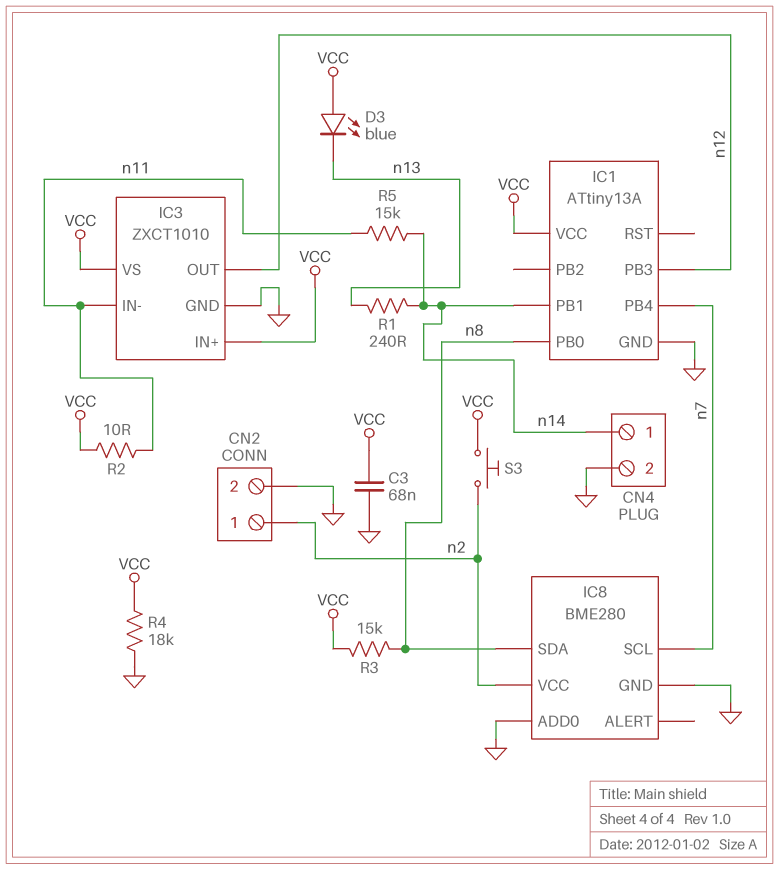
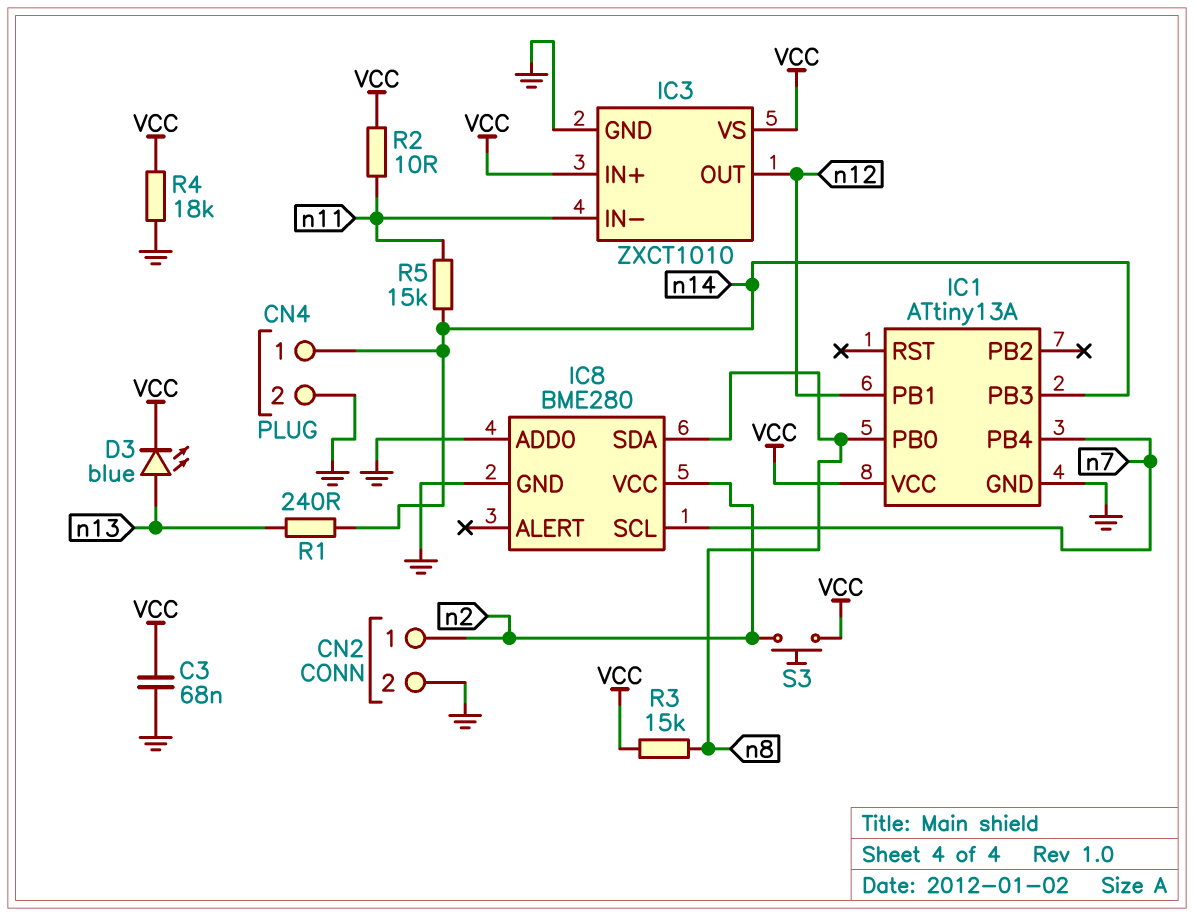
D3: LED blue (A VCC, K n13) -> LED blue (A n13, K VCC)
IC1 pin PB1: n14 -> n12
IC1 pin PB3: n12 -> n14

